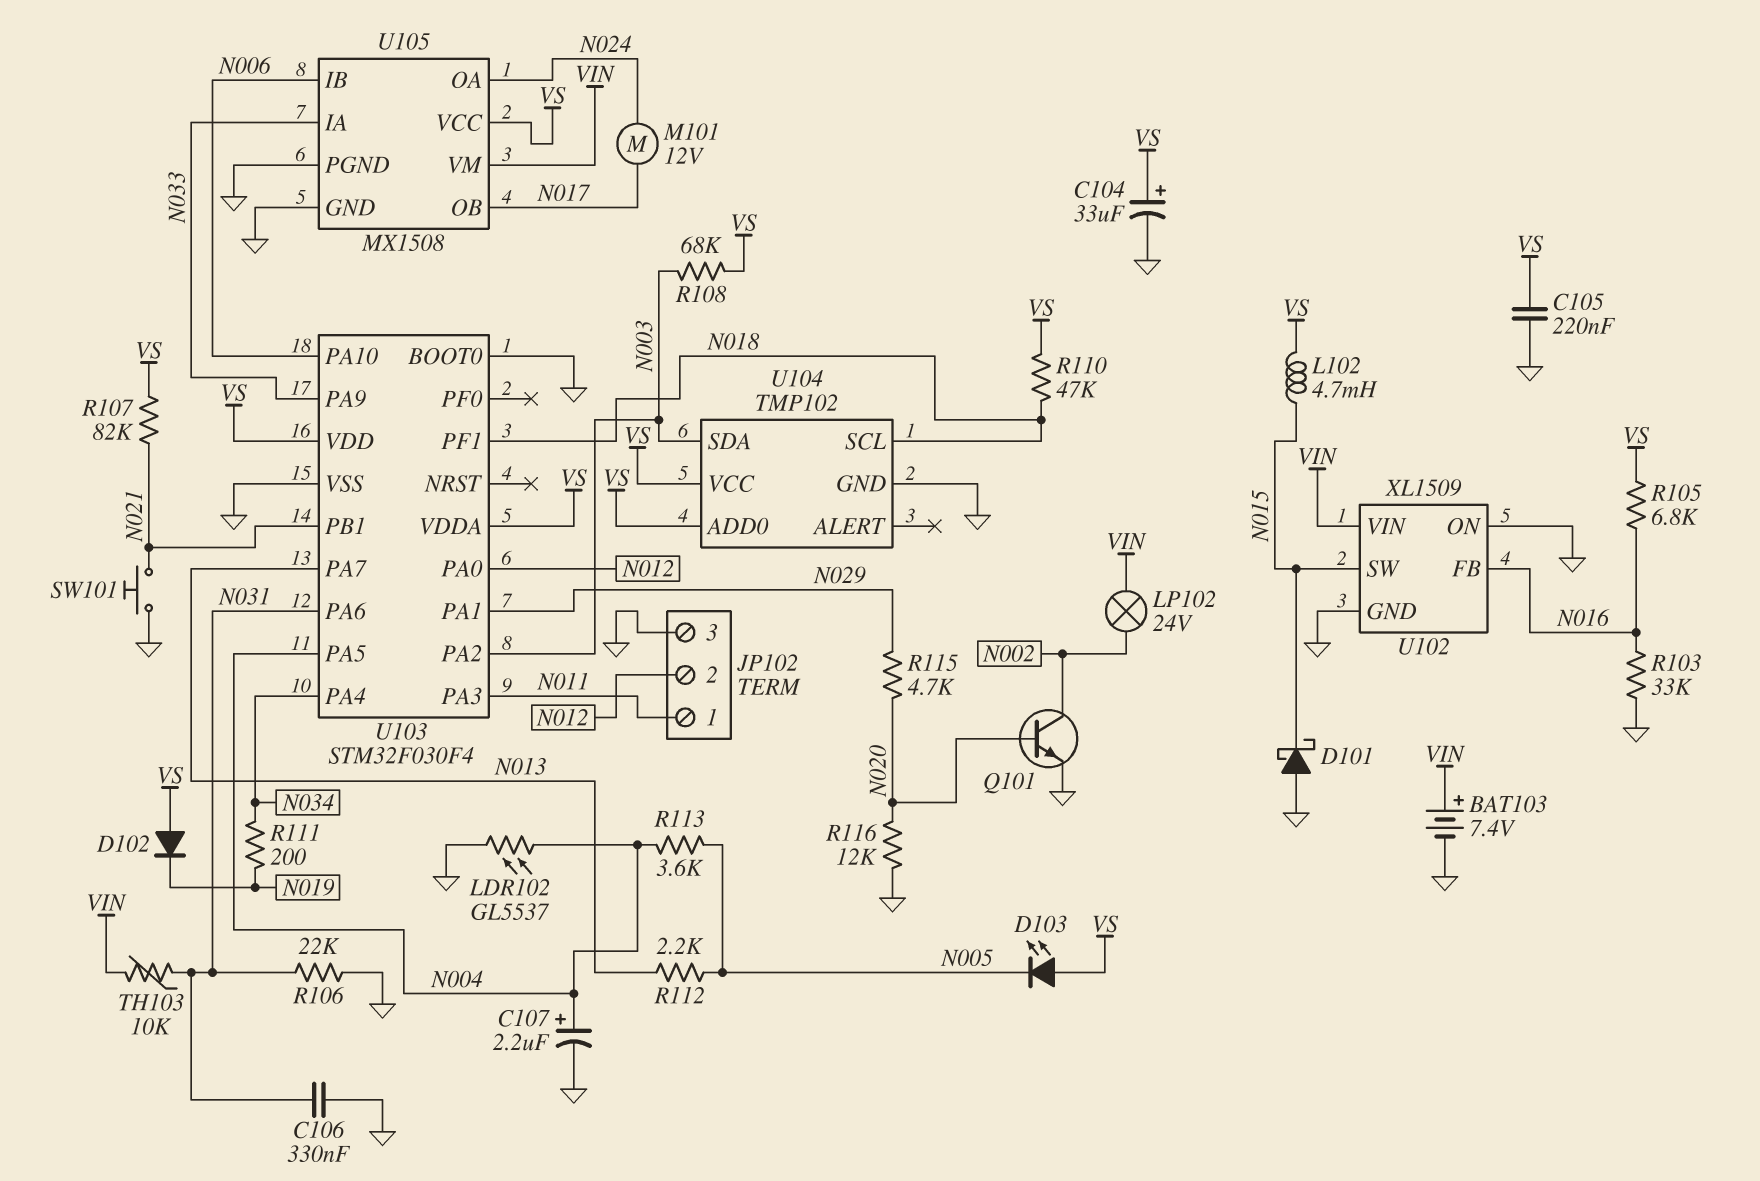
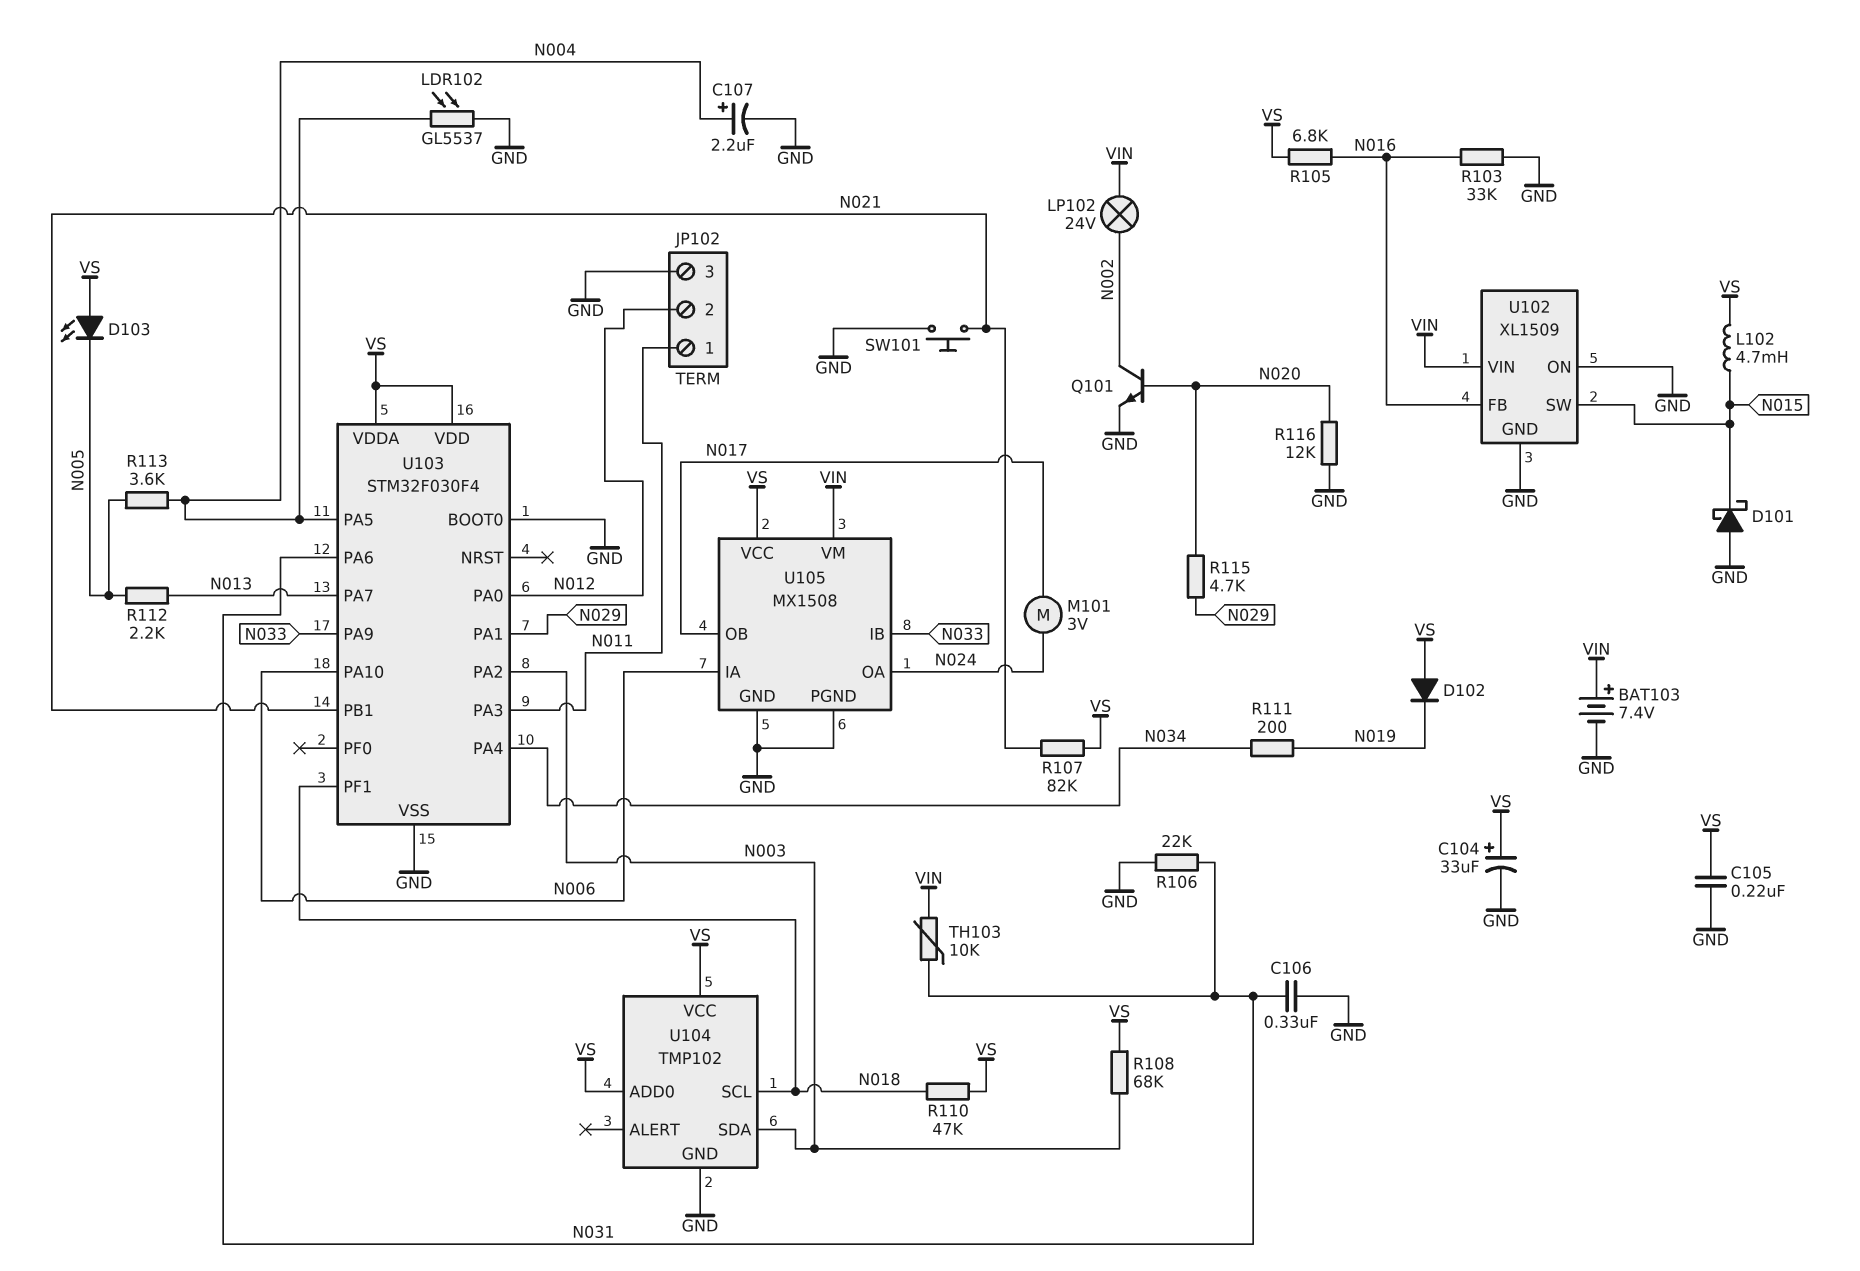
M101: motor 12V (N017, N024) -> motor 3V (N017, N024)
U105 pin IA: N033 -> N006
U105 pin IB: N006 -> N033

